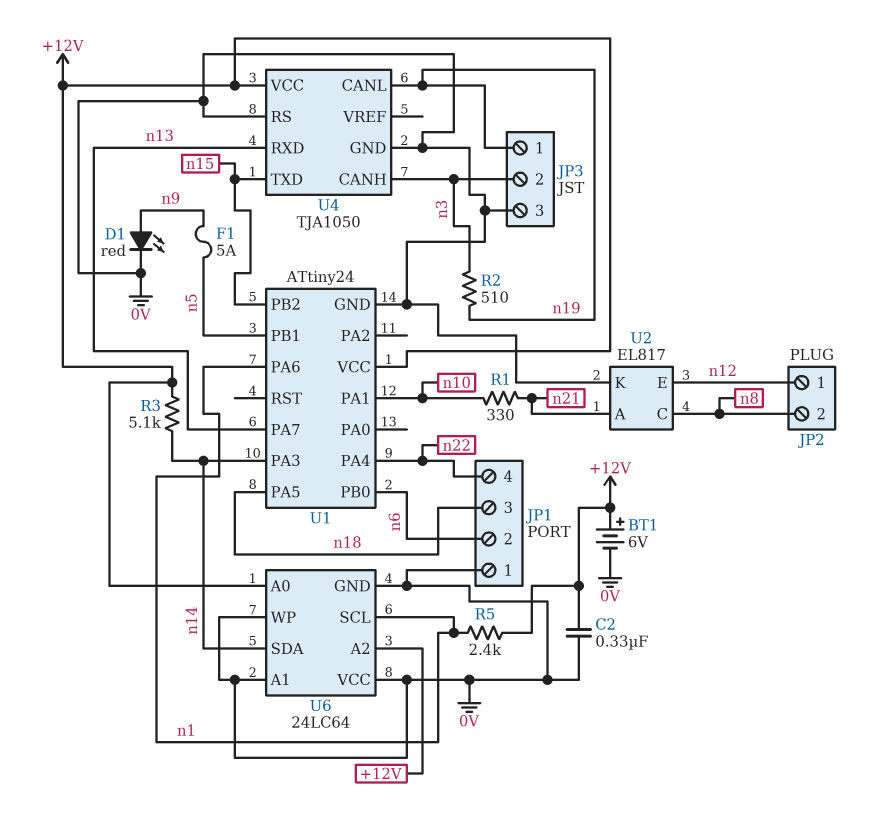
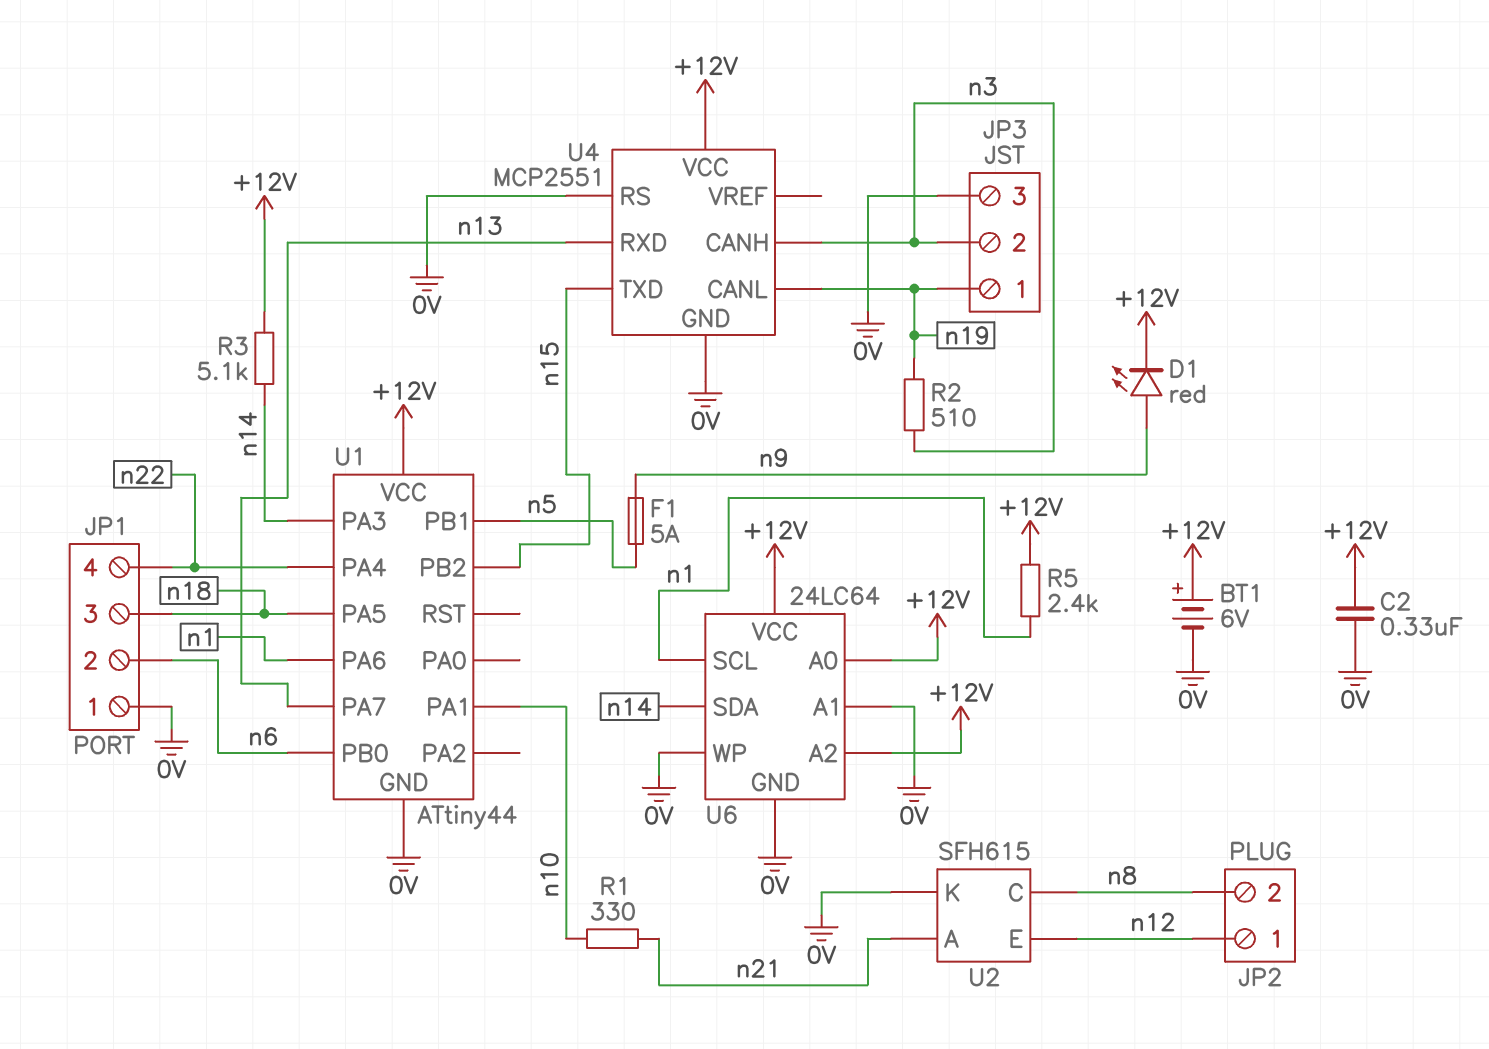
D1: LED red (A n9, K 0V) -> LED red (A n9, K +12V)
U1: ATtiny24 -> ATtiny44
U2: EL817 -> SFH615
U4: TJA1050 -> MCP2551
U6 pin VCC: 0V -> +12V

